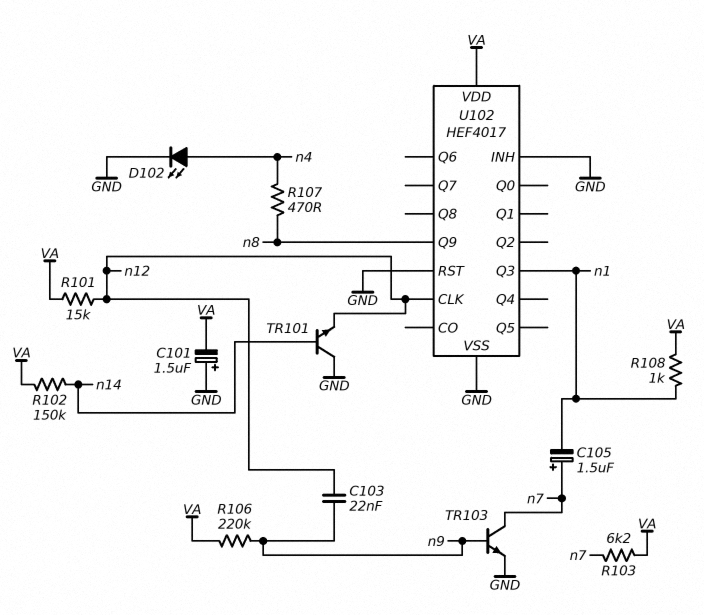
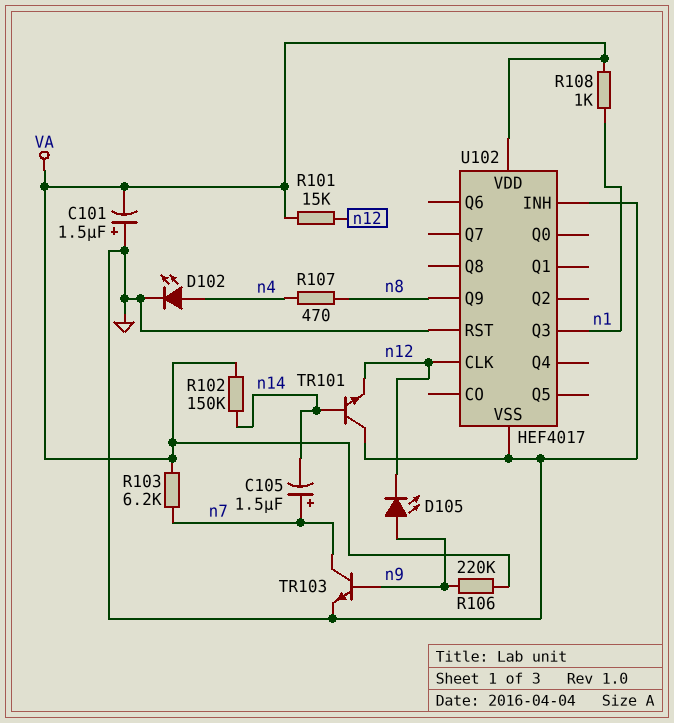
C103: 22nF (n9, n12) -> none
C105: 1.5uF (plus n7, minus n1) -> 1.5uF (plus n7, minus n14)
D105: none -> LED (A n9, K n12)

